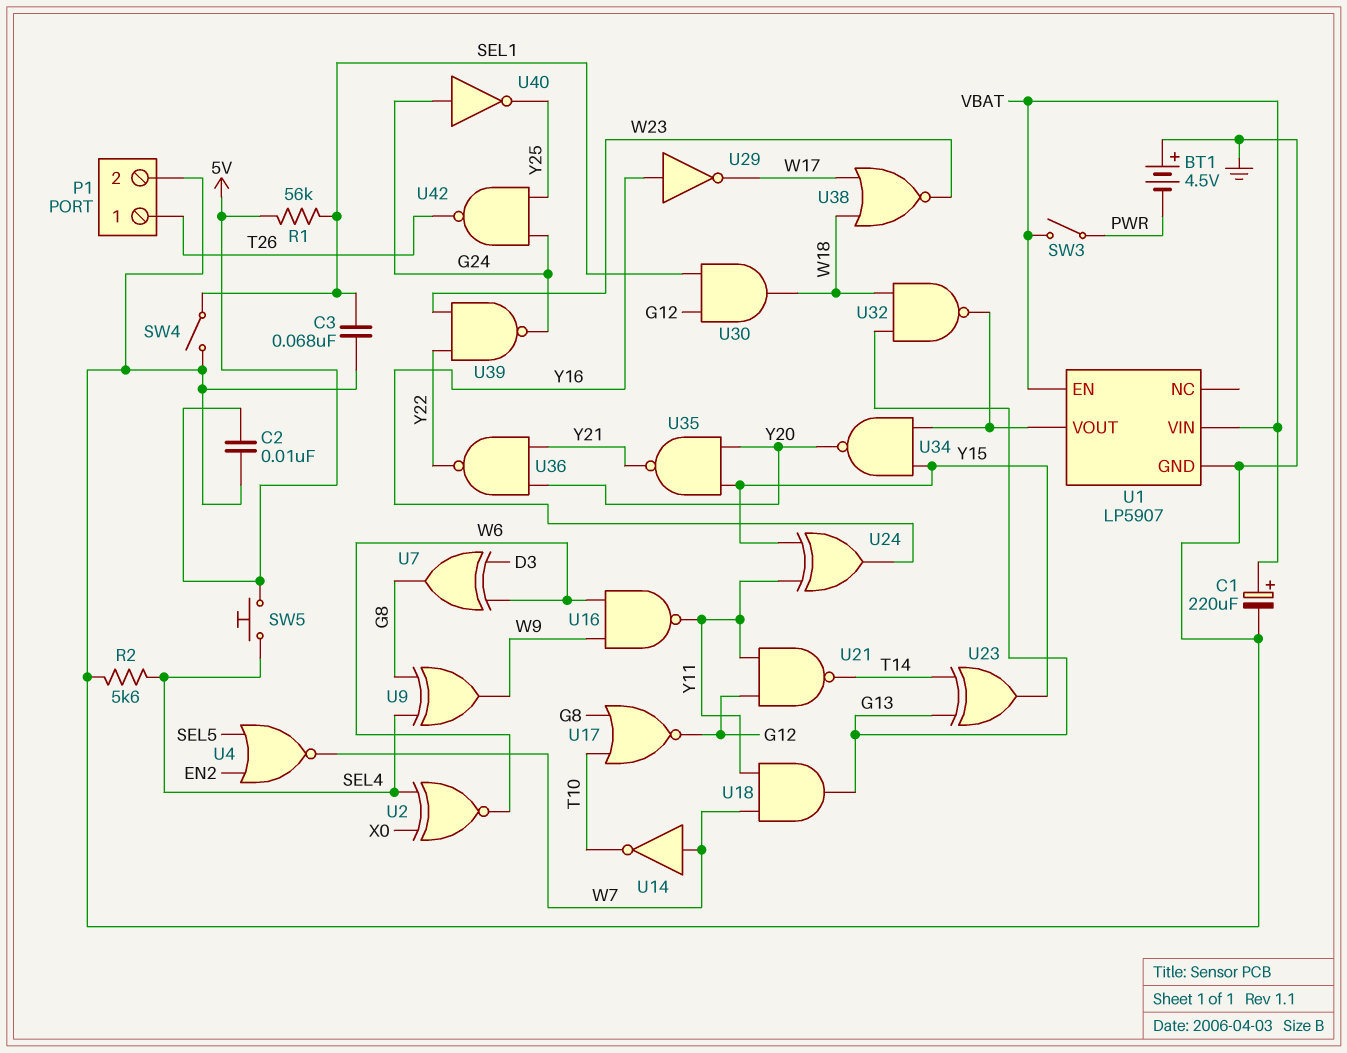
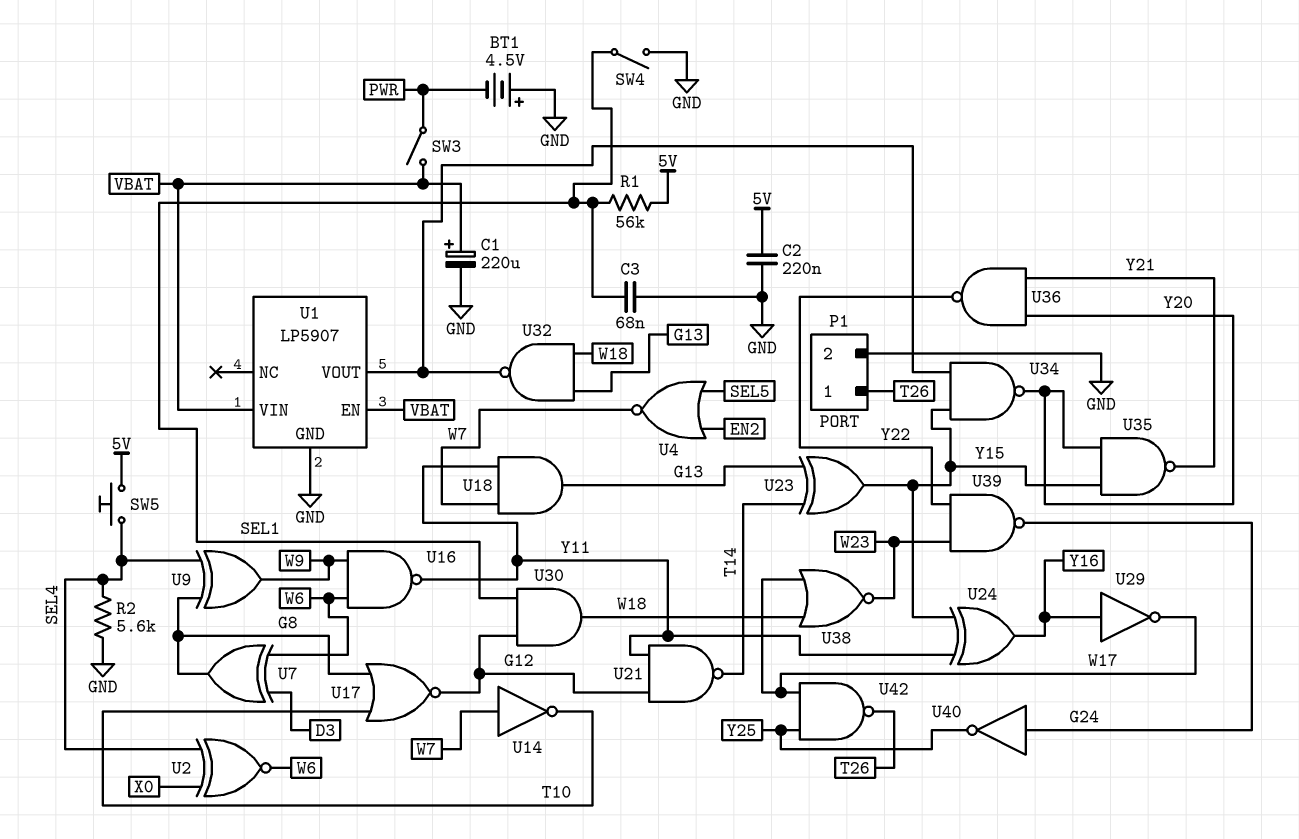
C2: 10nF (5V, GND) -> 220nF (5V, GND)
U42: NAND (in G24, in Y25, out T26) -> NAND (in W17, in Y25, out T26)

